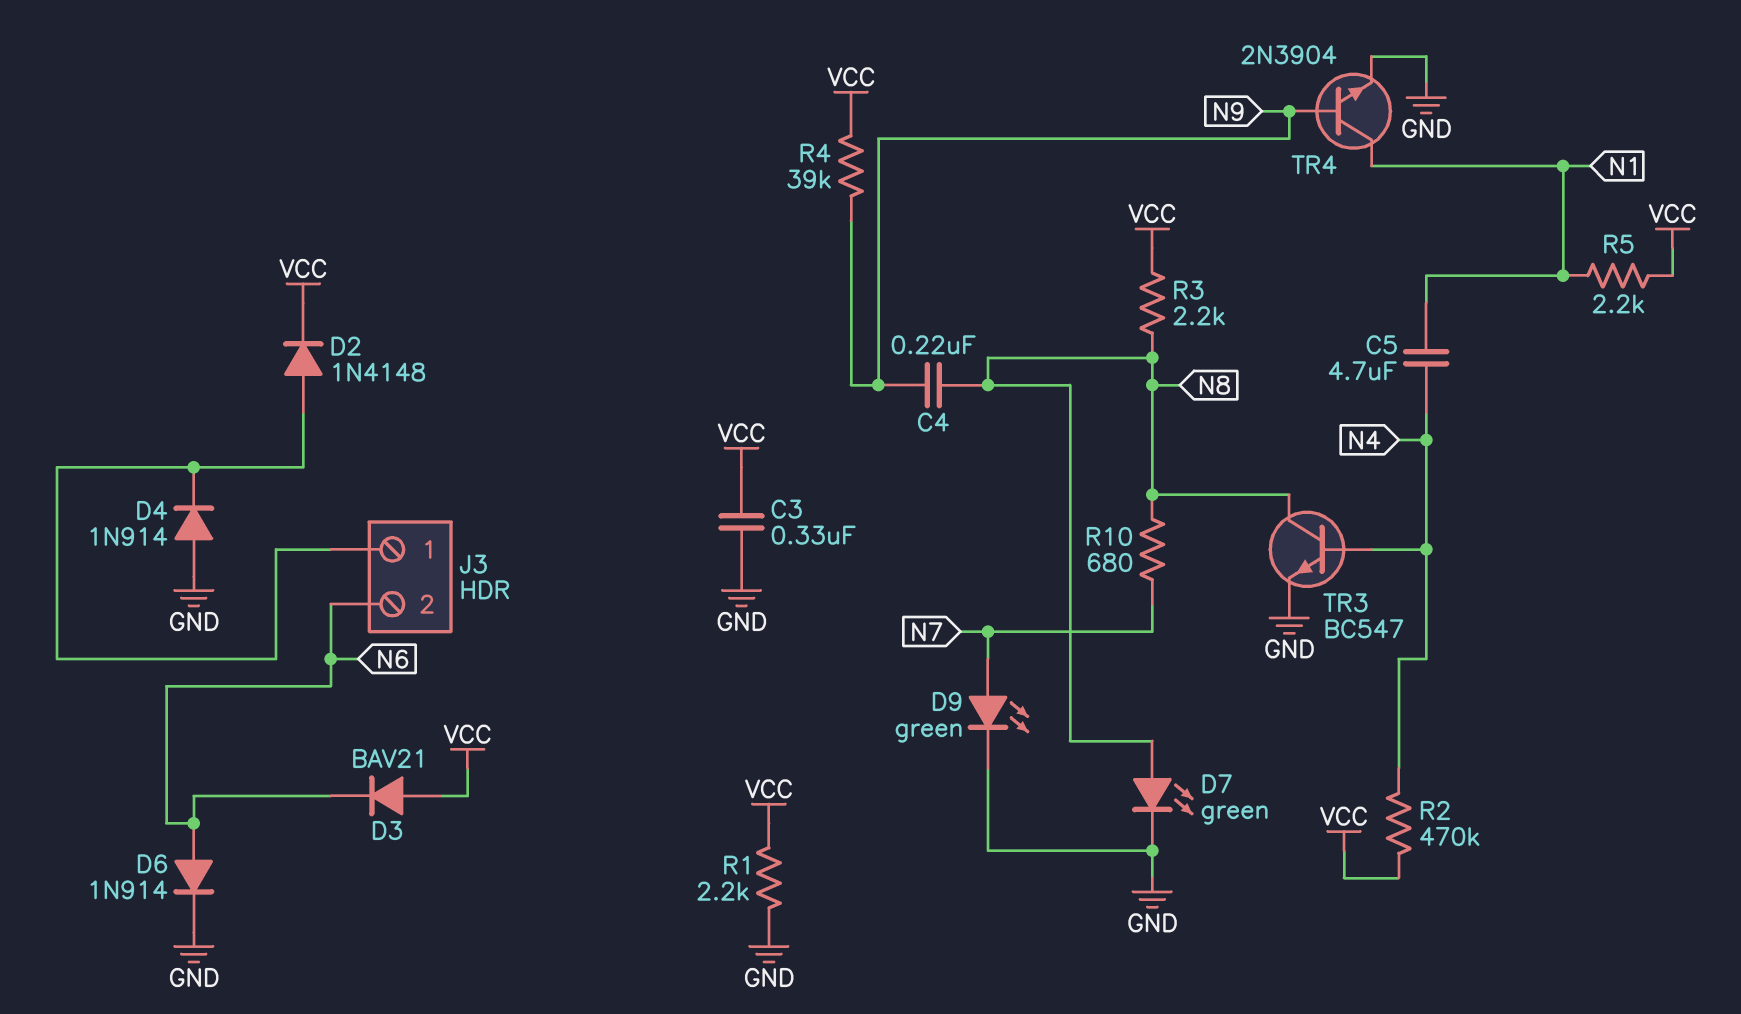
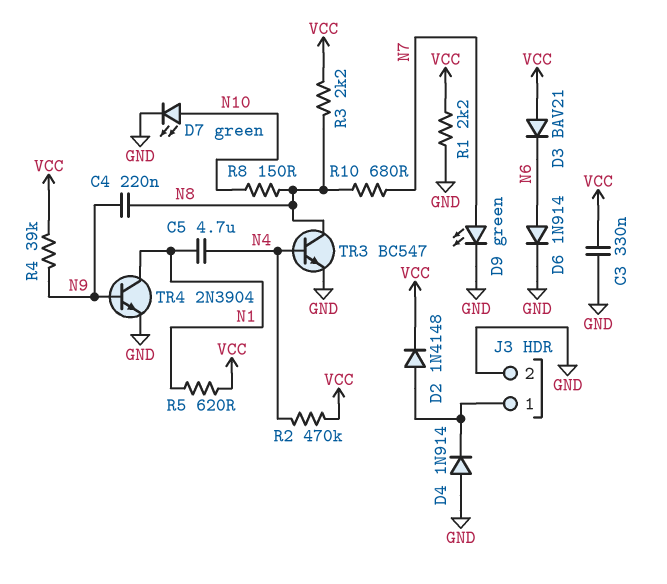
D7: LED green (A N8, K GND) -> LED green (A N10, K GND)
J3 pin 2: N6 -> GND
R5: 2.2k (N1, VCC) -> 620 (N1, VCC)
R8: none -> 150 (N8, N10)

